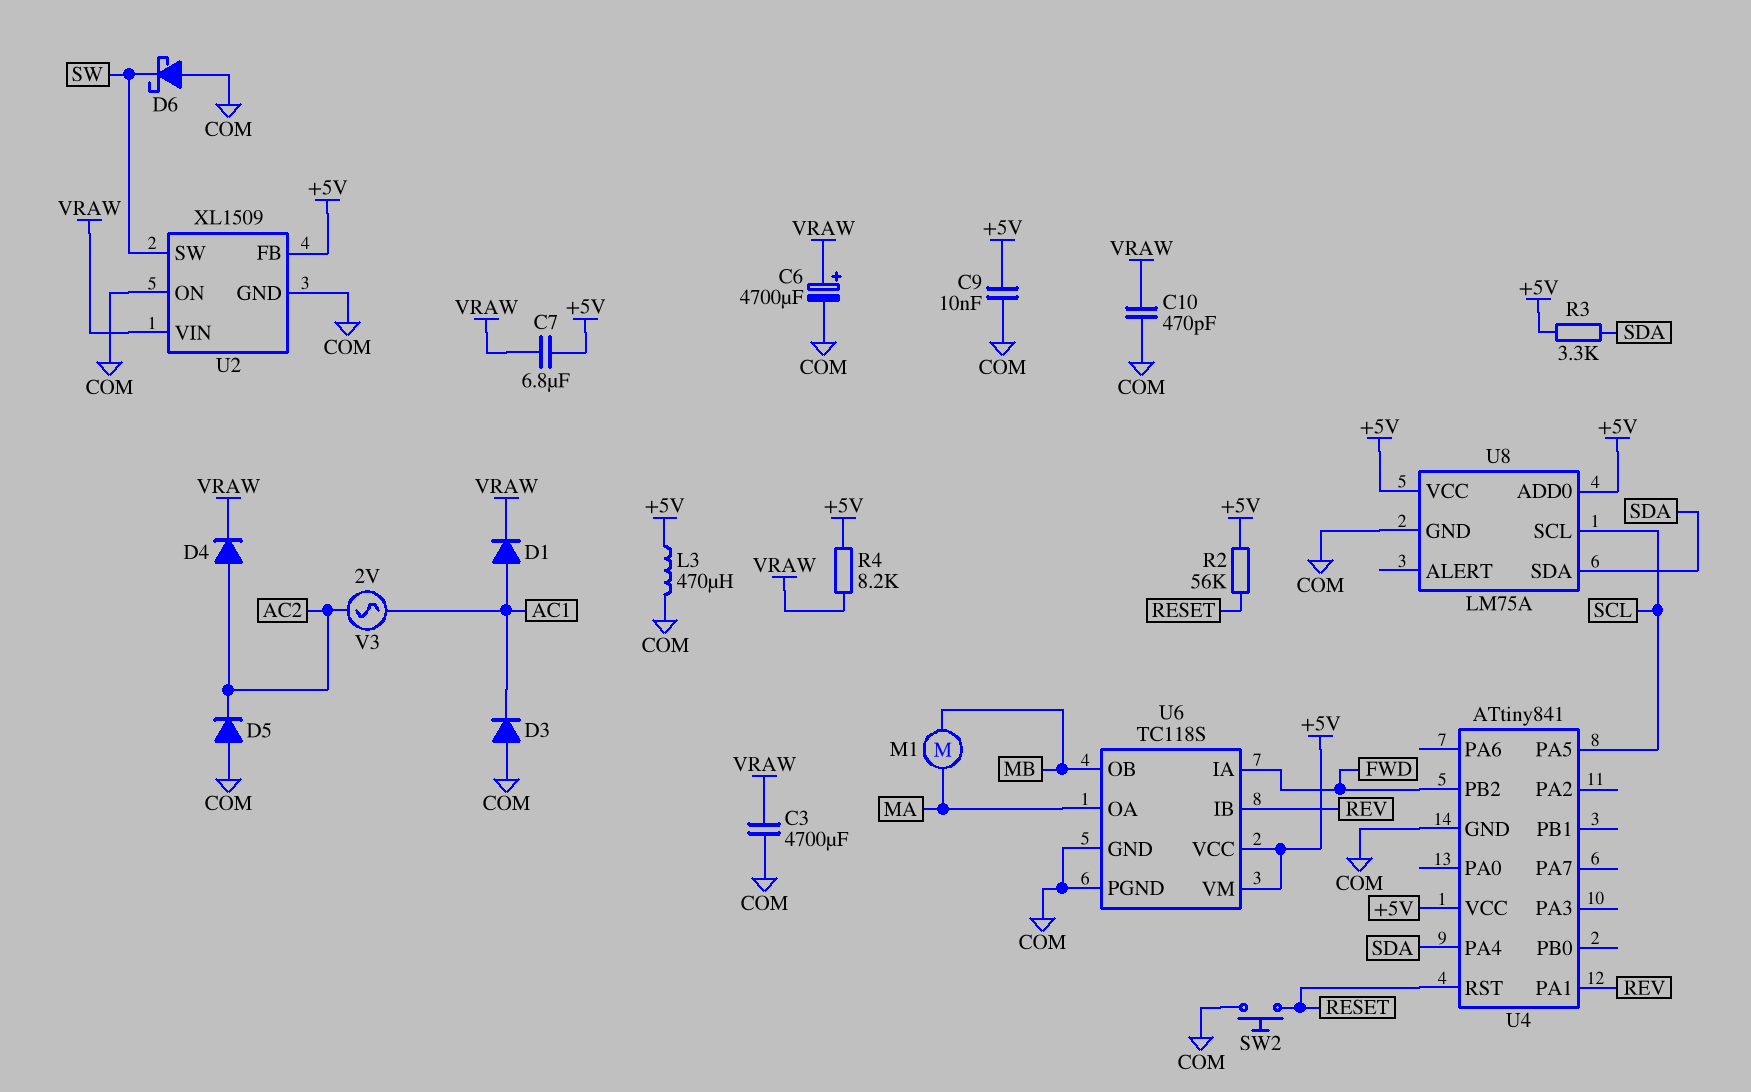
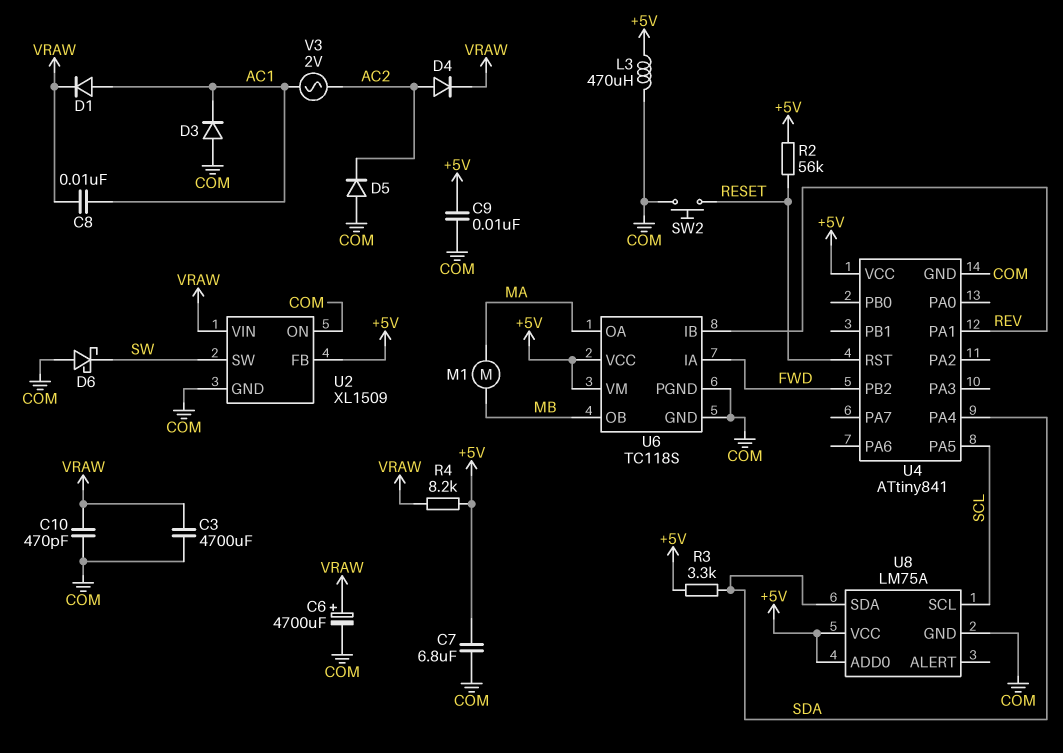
C7: 6.8uF (+5V, VRAW) -> 6.8uF (+5V, COM)
C8: none -> 10nF (AC1, VRAW)

